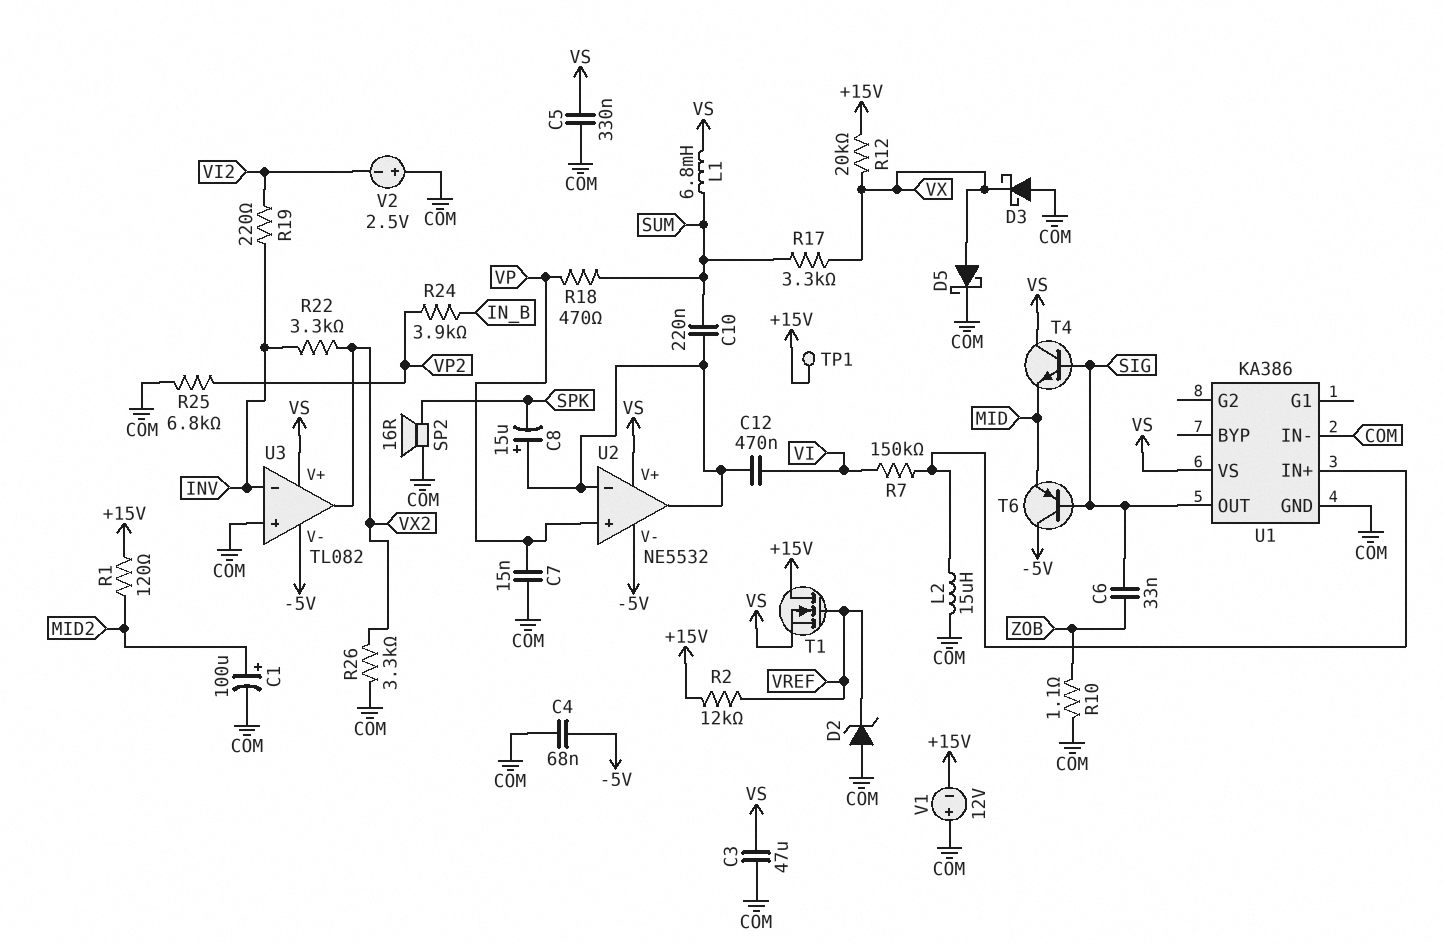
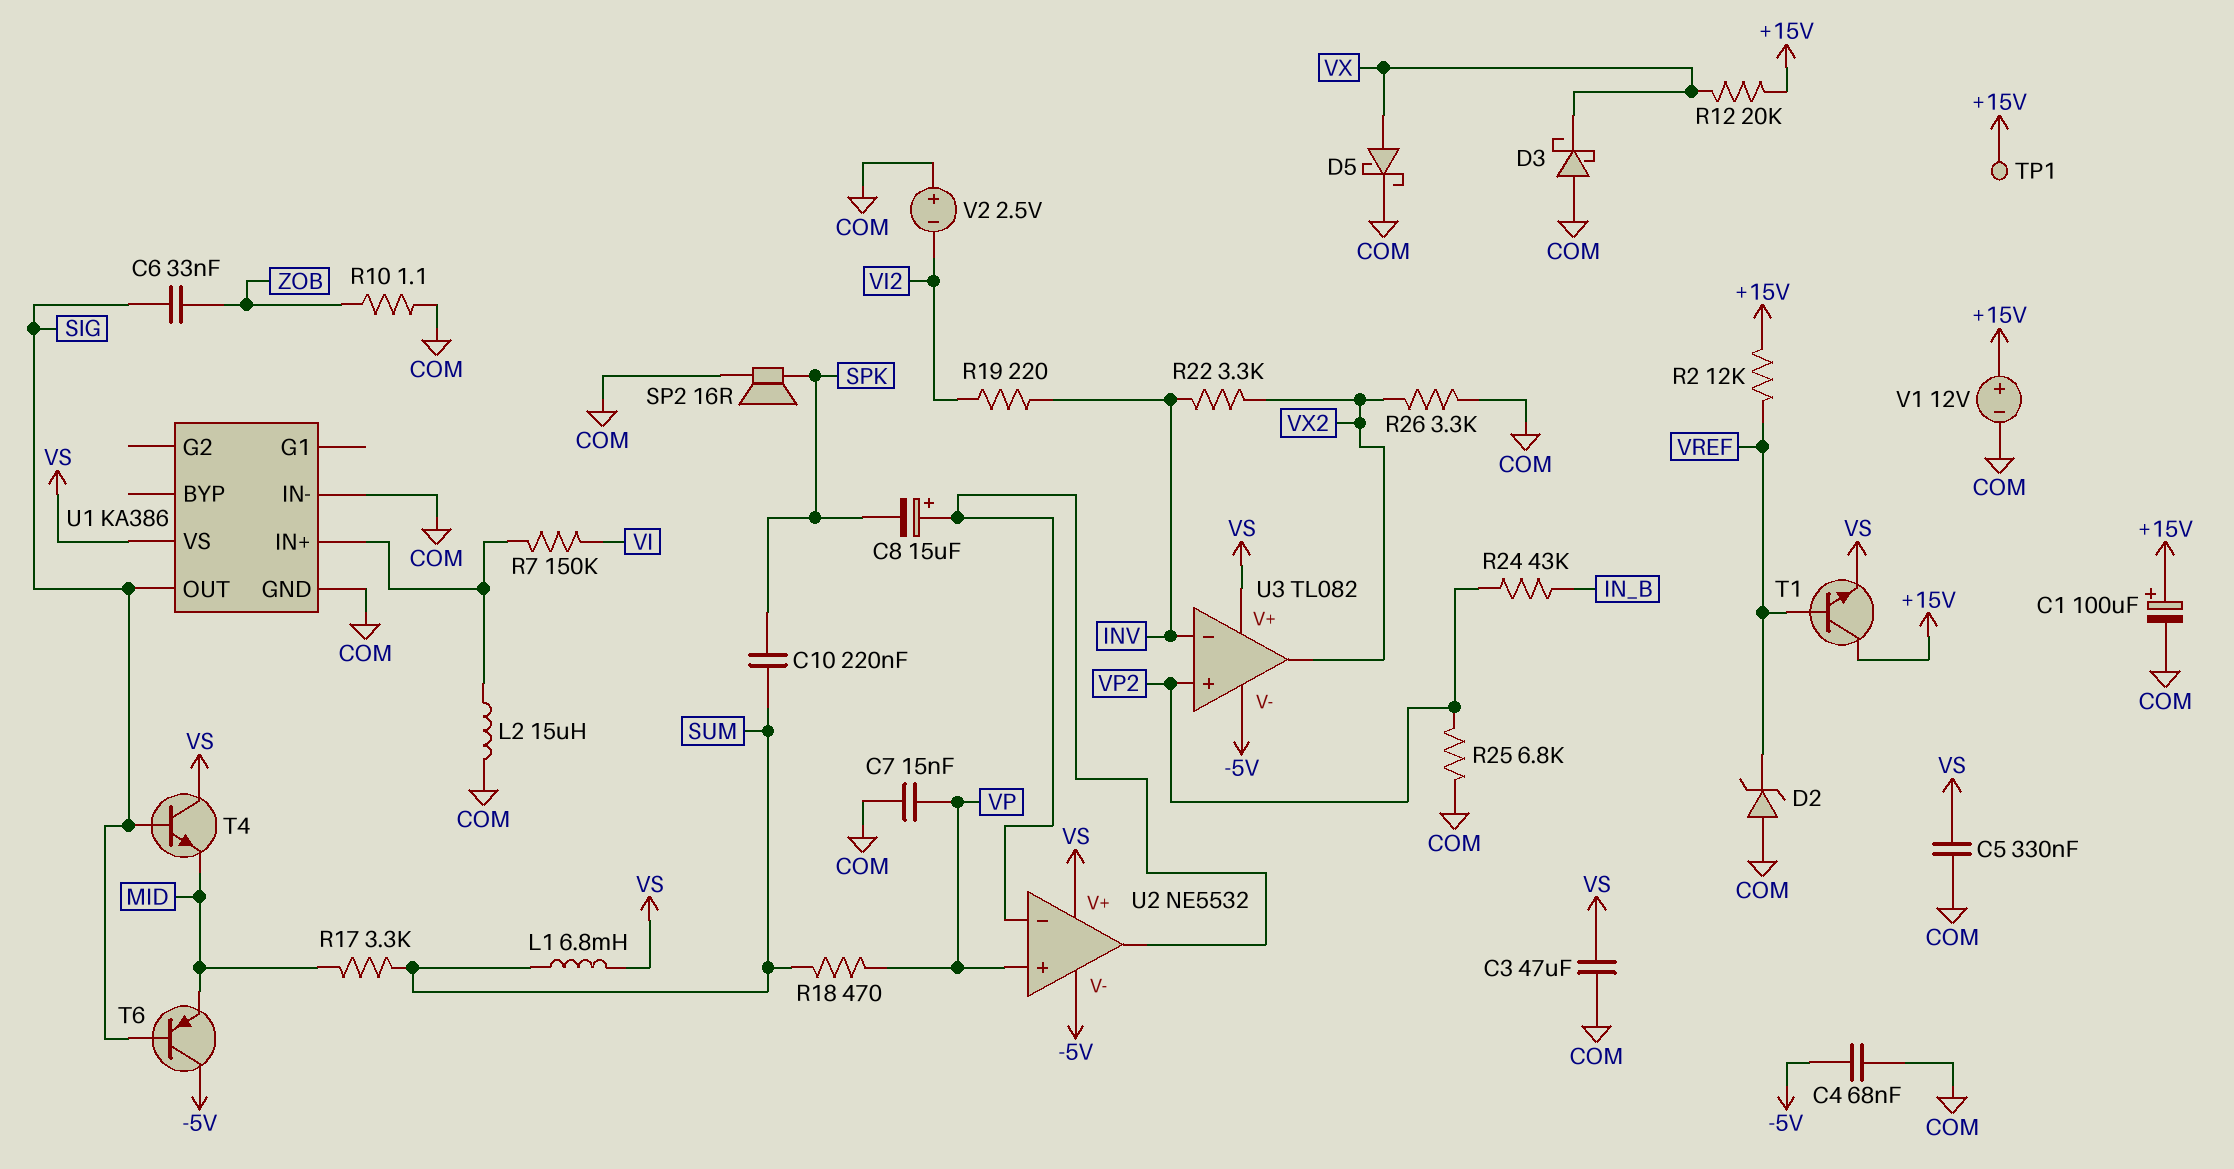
C1: 100uF (plus MID2, minus COM) -> 100uF (plus +15V, minus COM)
C10: 220nF (SUM, U2/in-) -> 220nF (SPK, SUM)
C12: 470nF (U2/in-, VI) -> none
R1: 120 (+15V, MID2) -> none
R17: 3.3k (SUM, VX) -> 3.3k (MID, SUM)
R24: 3.9k (IN_B, VP2) -> 43k (IN_B, VP2)
T1: NMOS (G VREF, D +15V, S VS) -> NPN (B VREF, C +15V, E VS)
U3 pin in+: COM -> VP2
V1: 12V (plus COM, minus +15V) -> 12V (plus +15V, minus COM)

